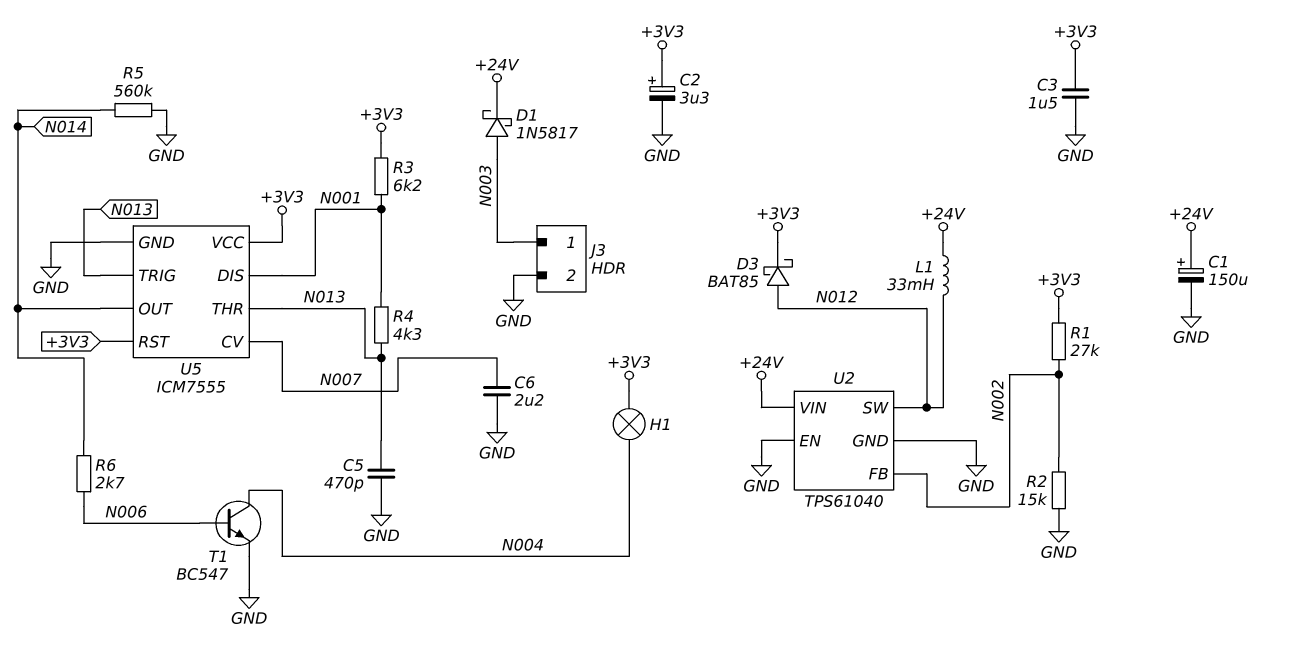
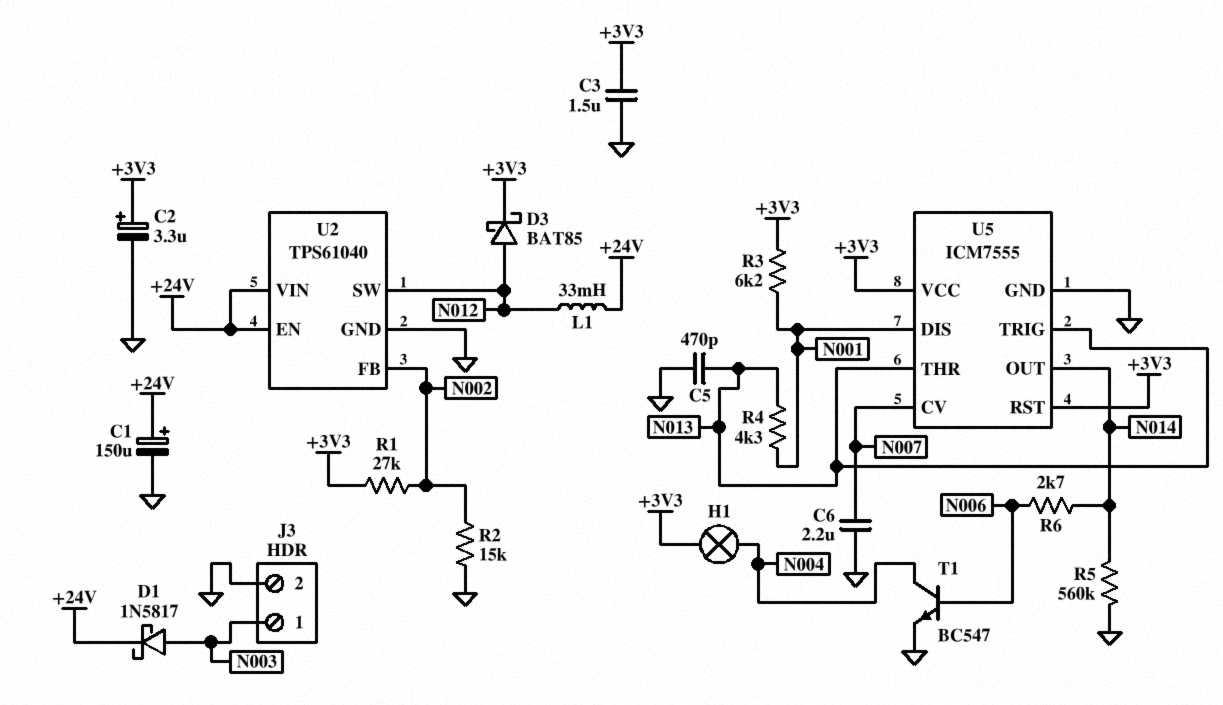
U2 pin EN: GND -> +24V

